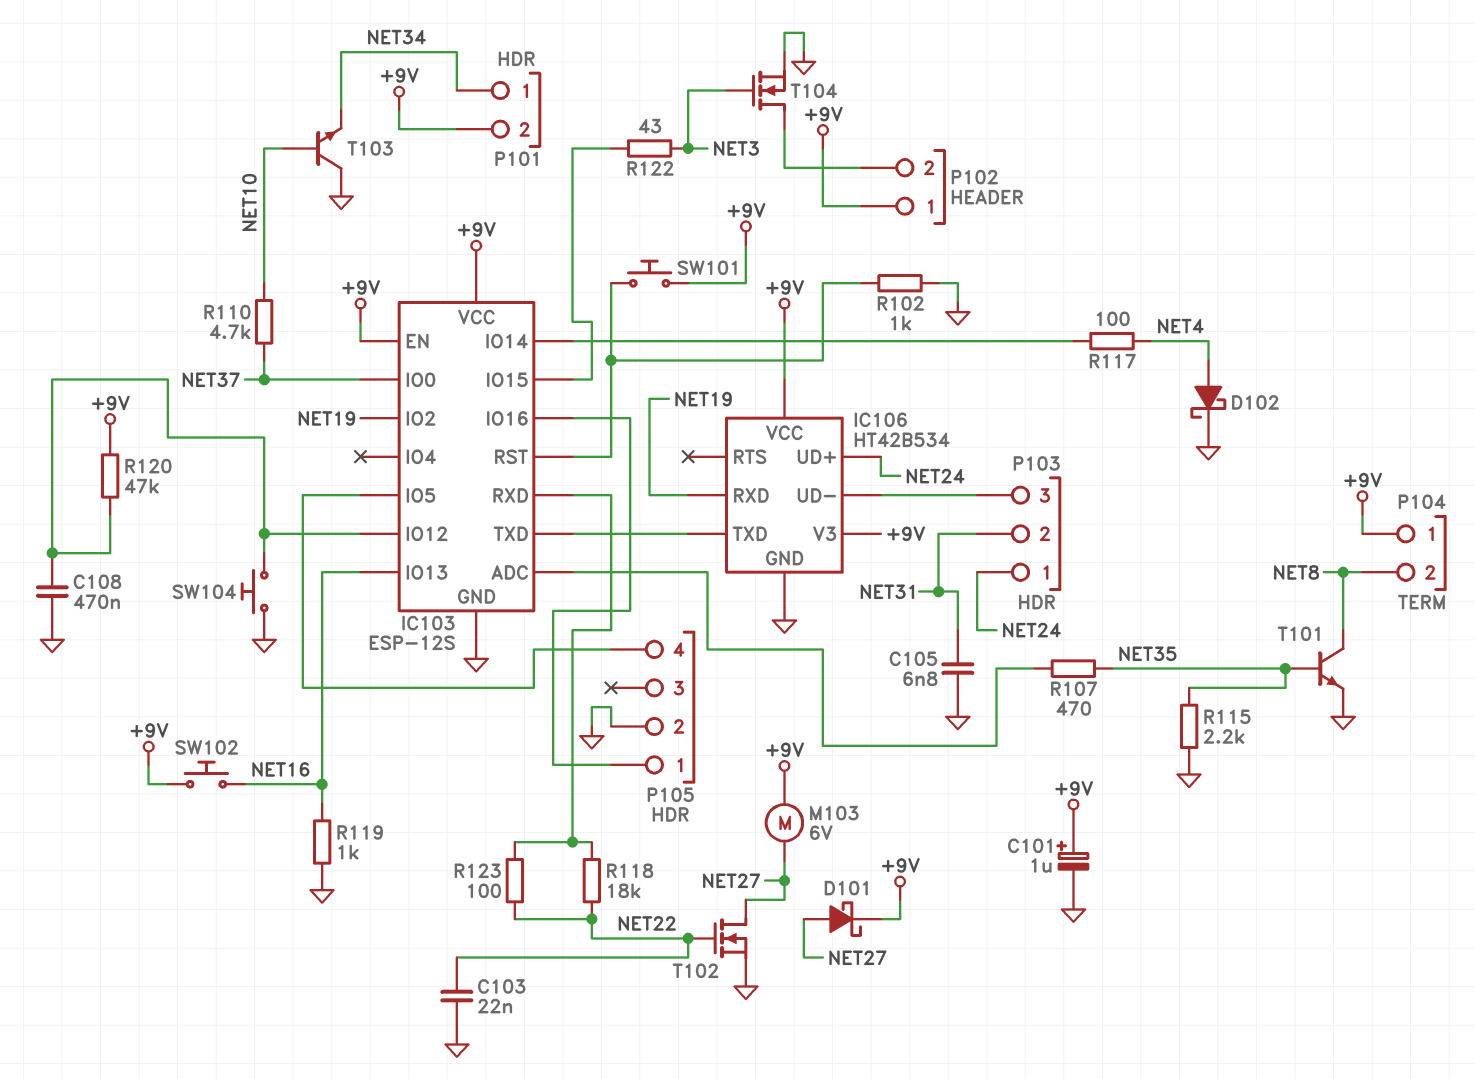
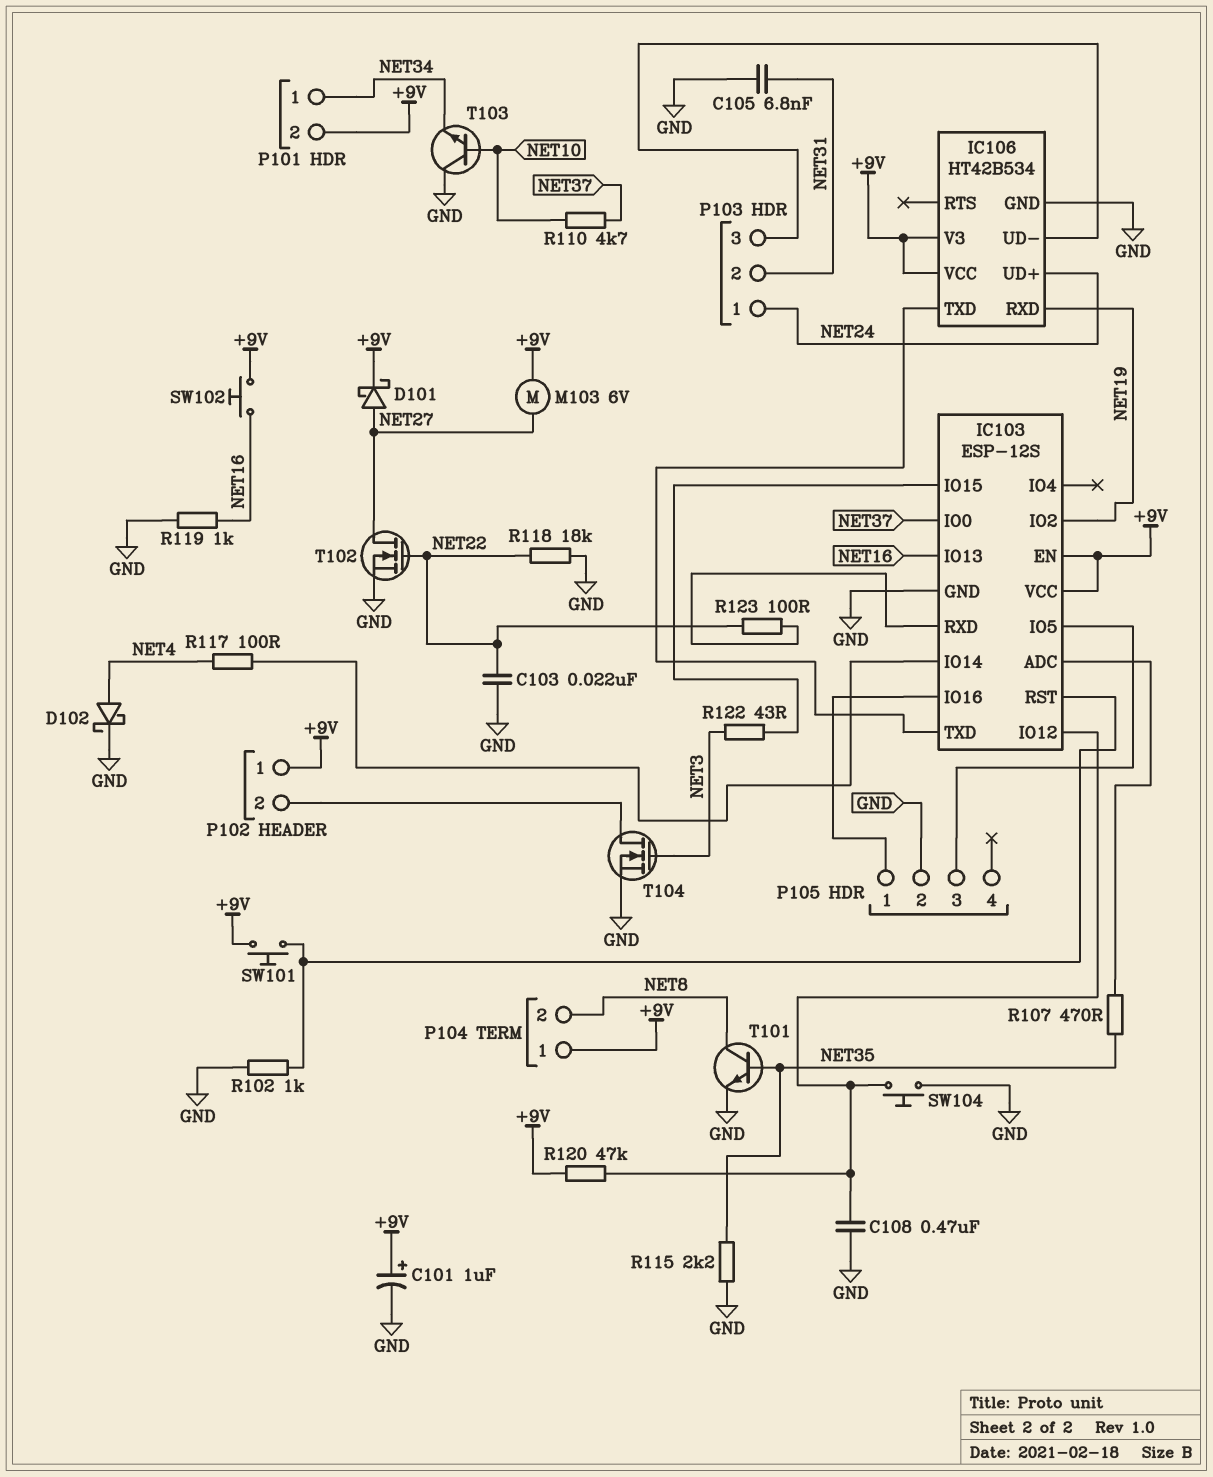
P105 pin 3: none -> IC103/IO5
P105 pin 4: IC103/IO5 -> none
R118: 18k (IC103/RXD, NET22) -> 18k (GND, NET22)

